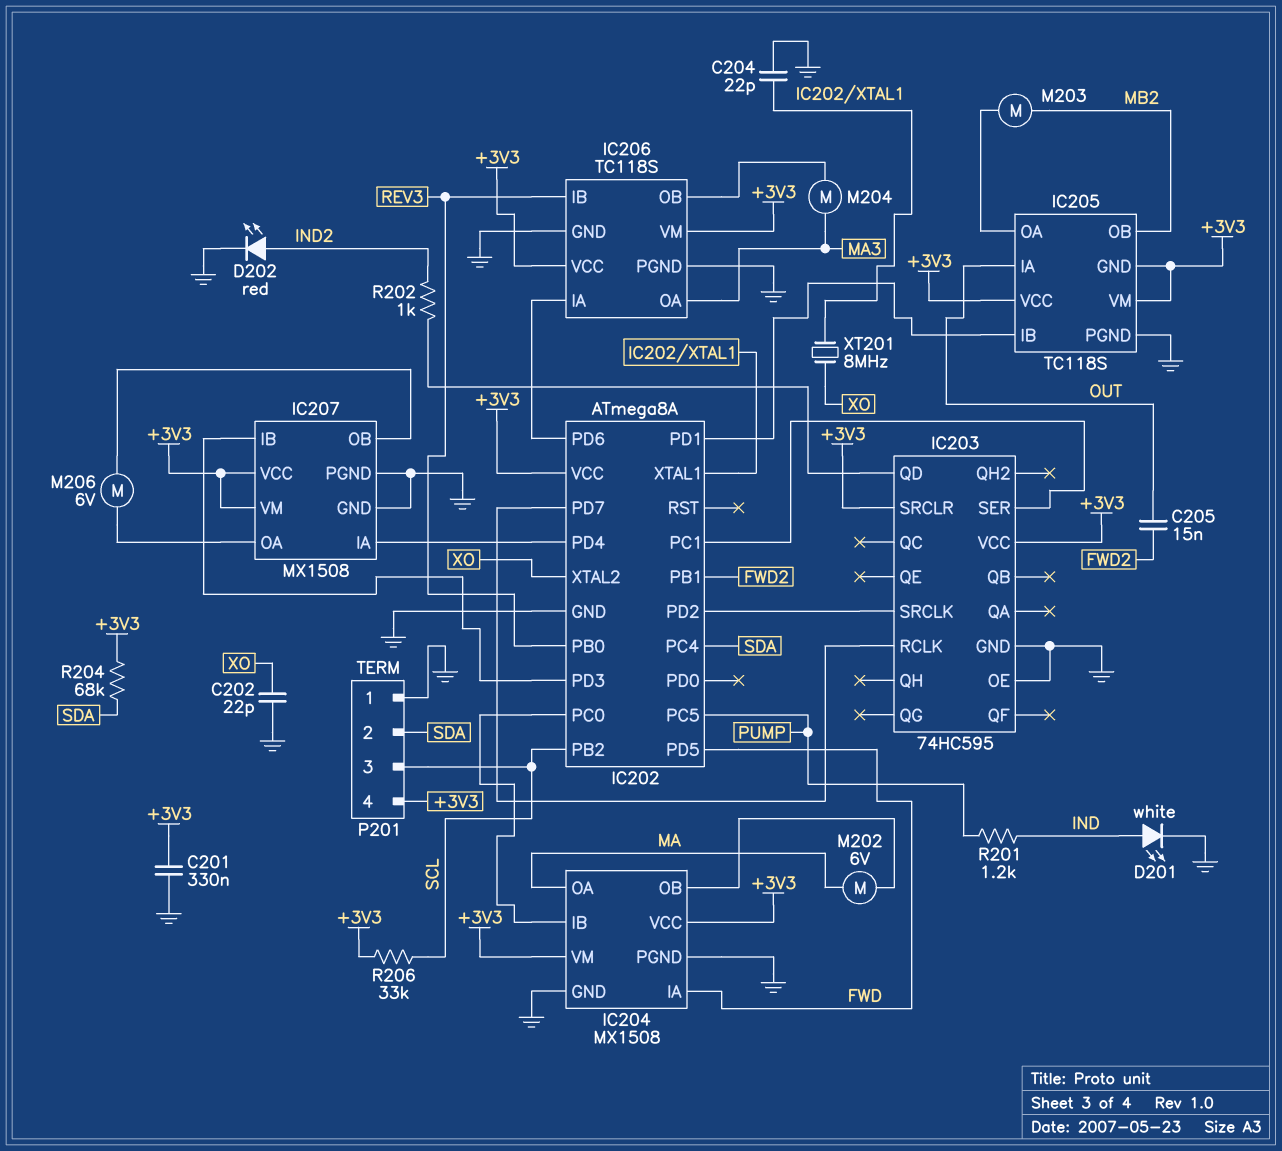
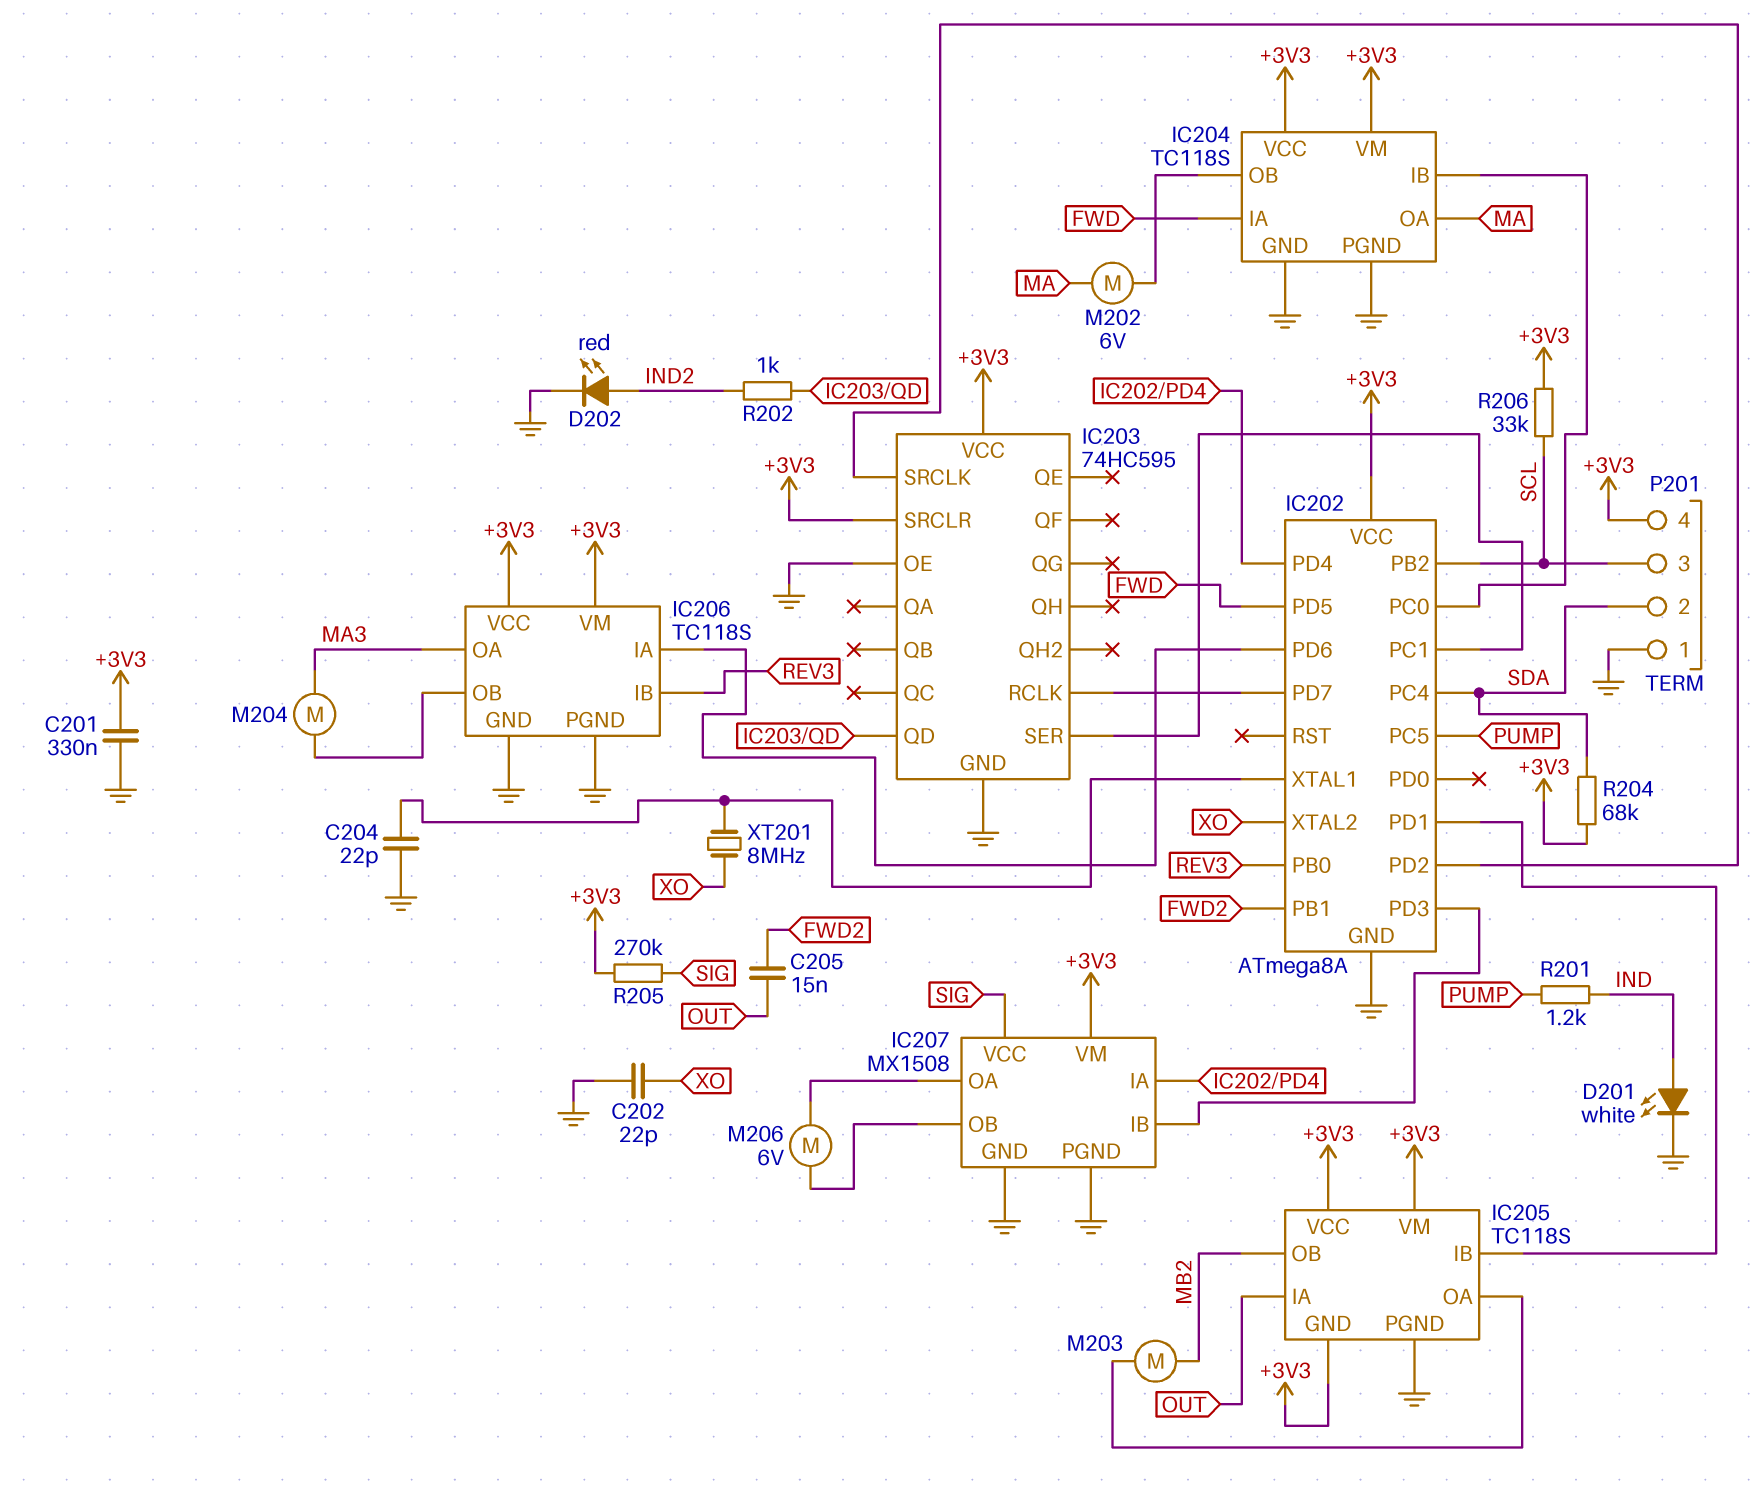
IC204: MX1508 -> TC118S
IC207 pin VCC: +3V3 -> SIG
R205: none -> 270k (+3V3, SIG)

